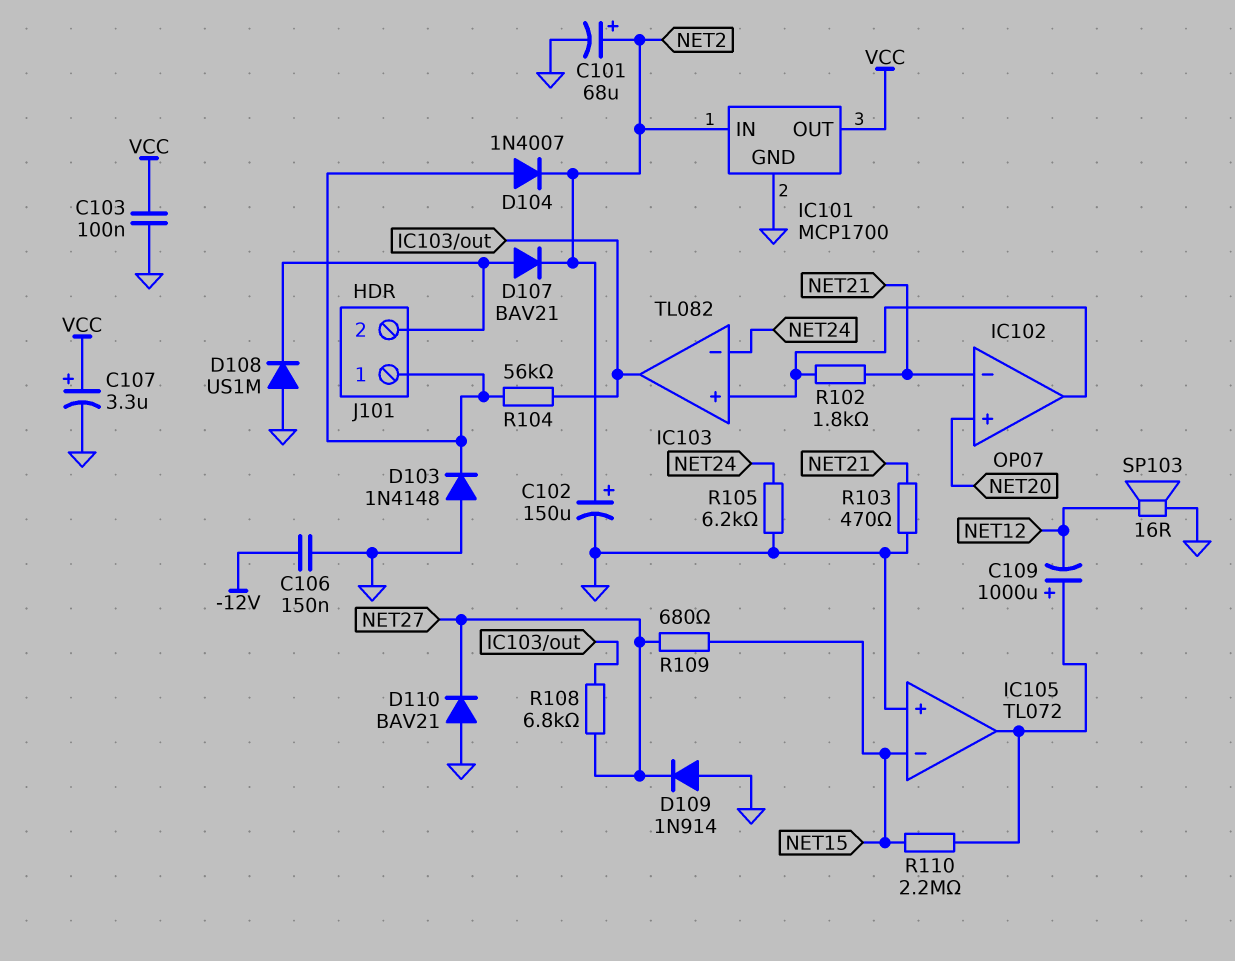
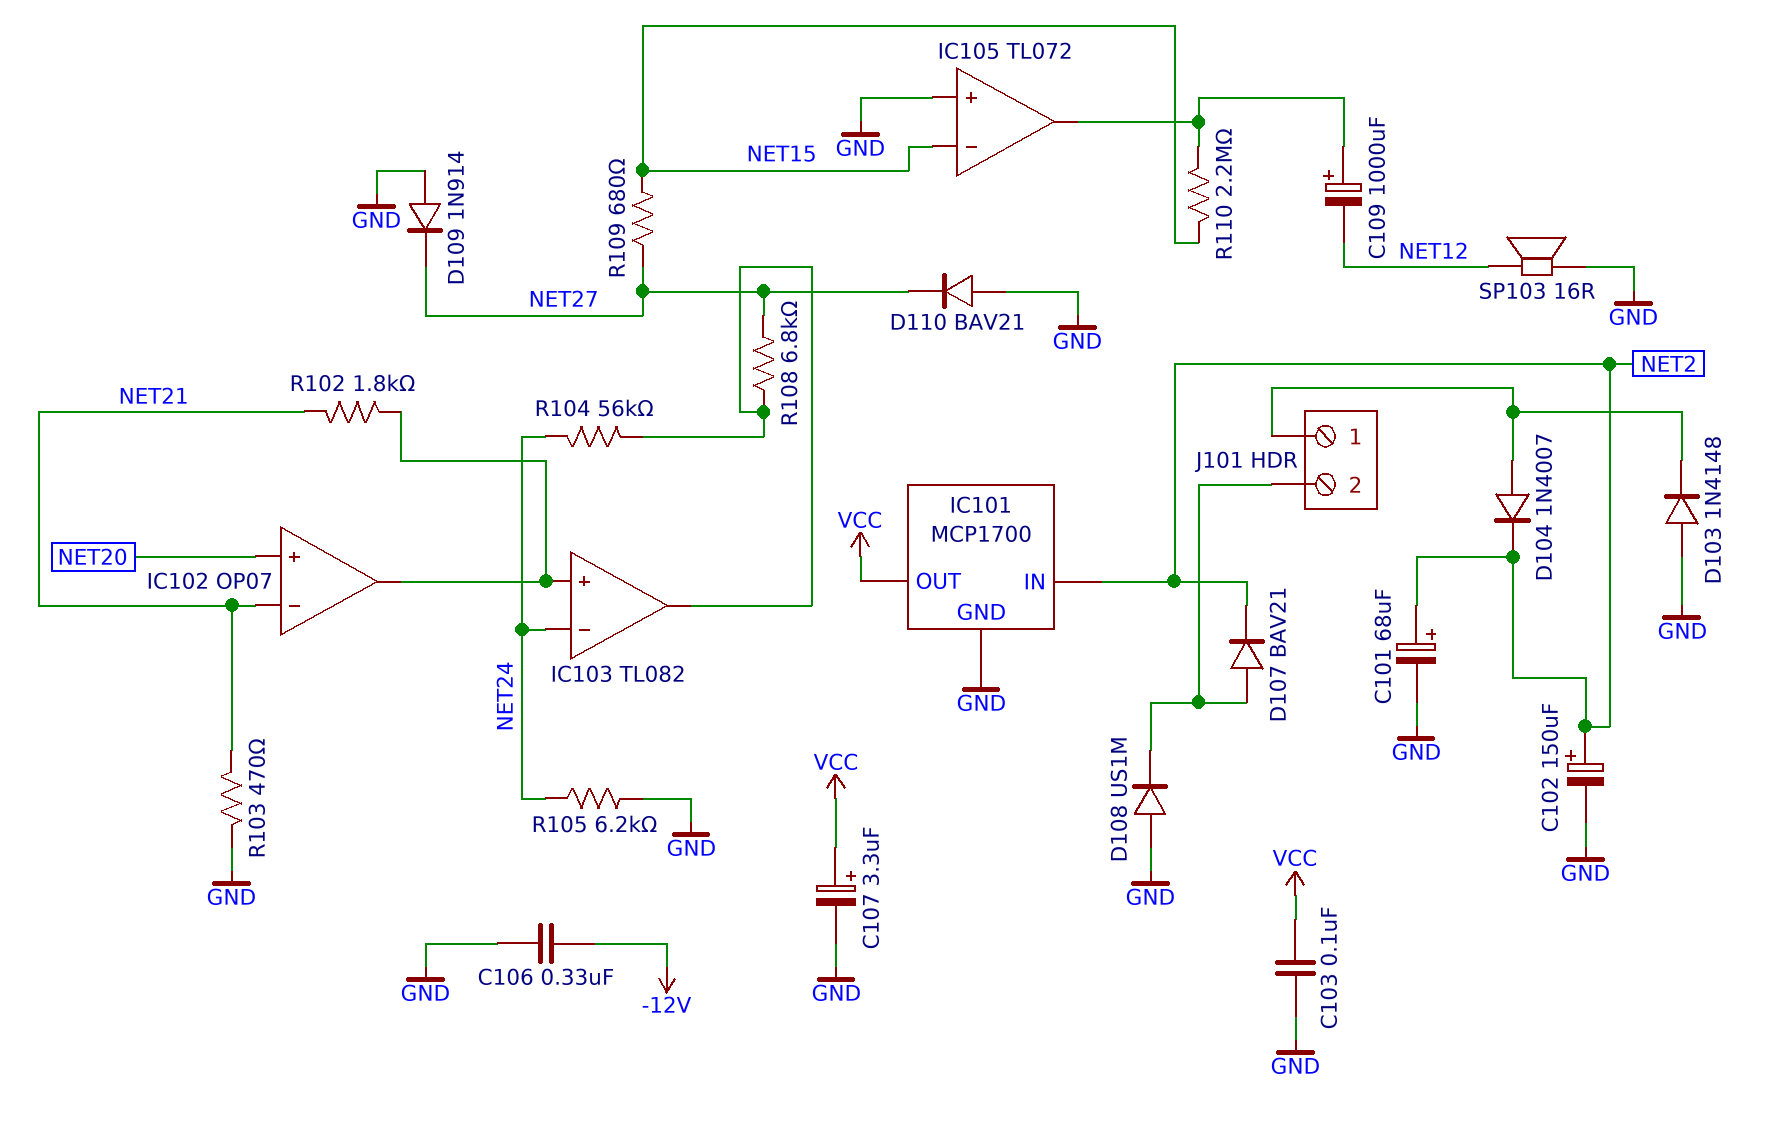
C106: 150nF (-12V, GND) -> 330nF (-12V, GND)
R104: 56k (IC103/out, J101/1) -> 56k (IC103/out, NET24)

